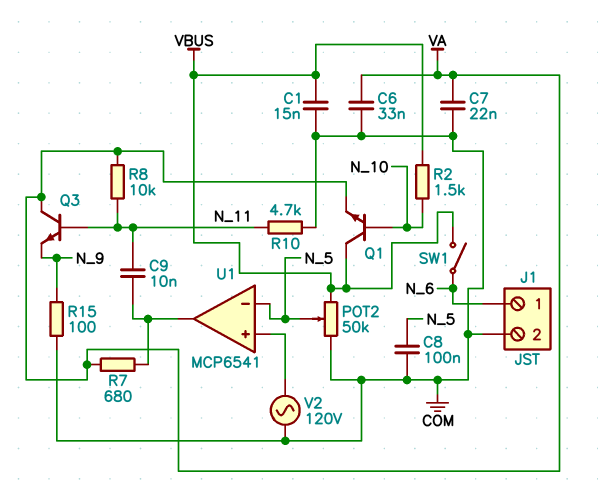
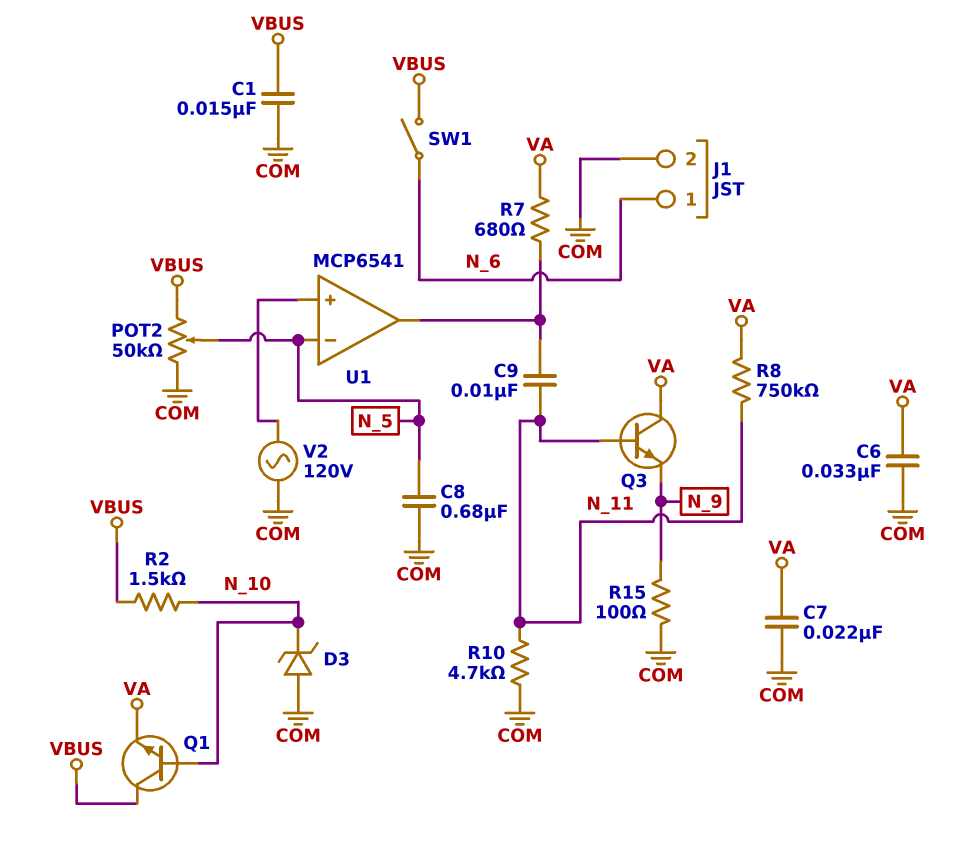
C8: 100nF (COM, N_5) -> 680nF (COM, N_5)
D3: none -> zener (A COM, K N_10)
R8: 10k (N_11, VA) -> 750k (N_11, VA)

